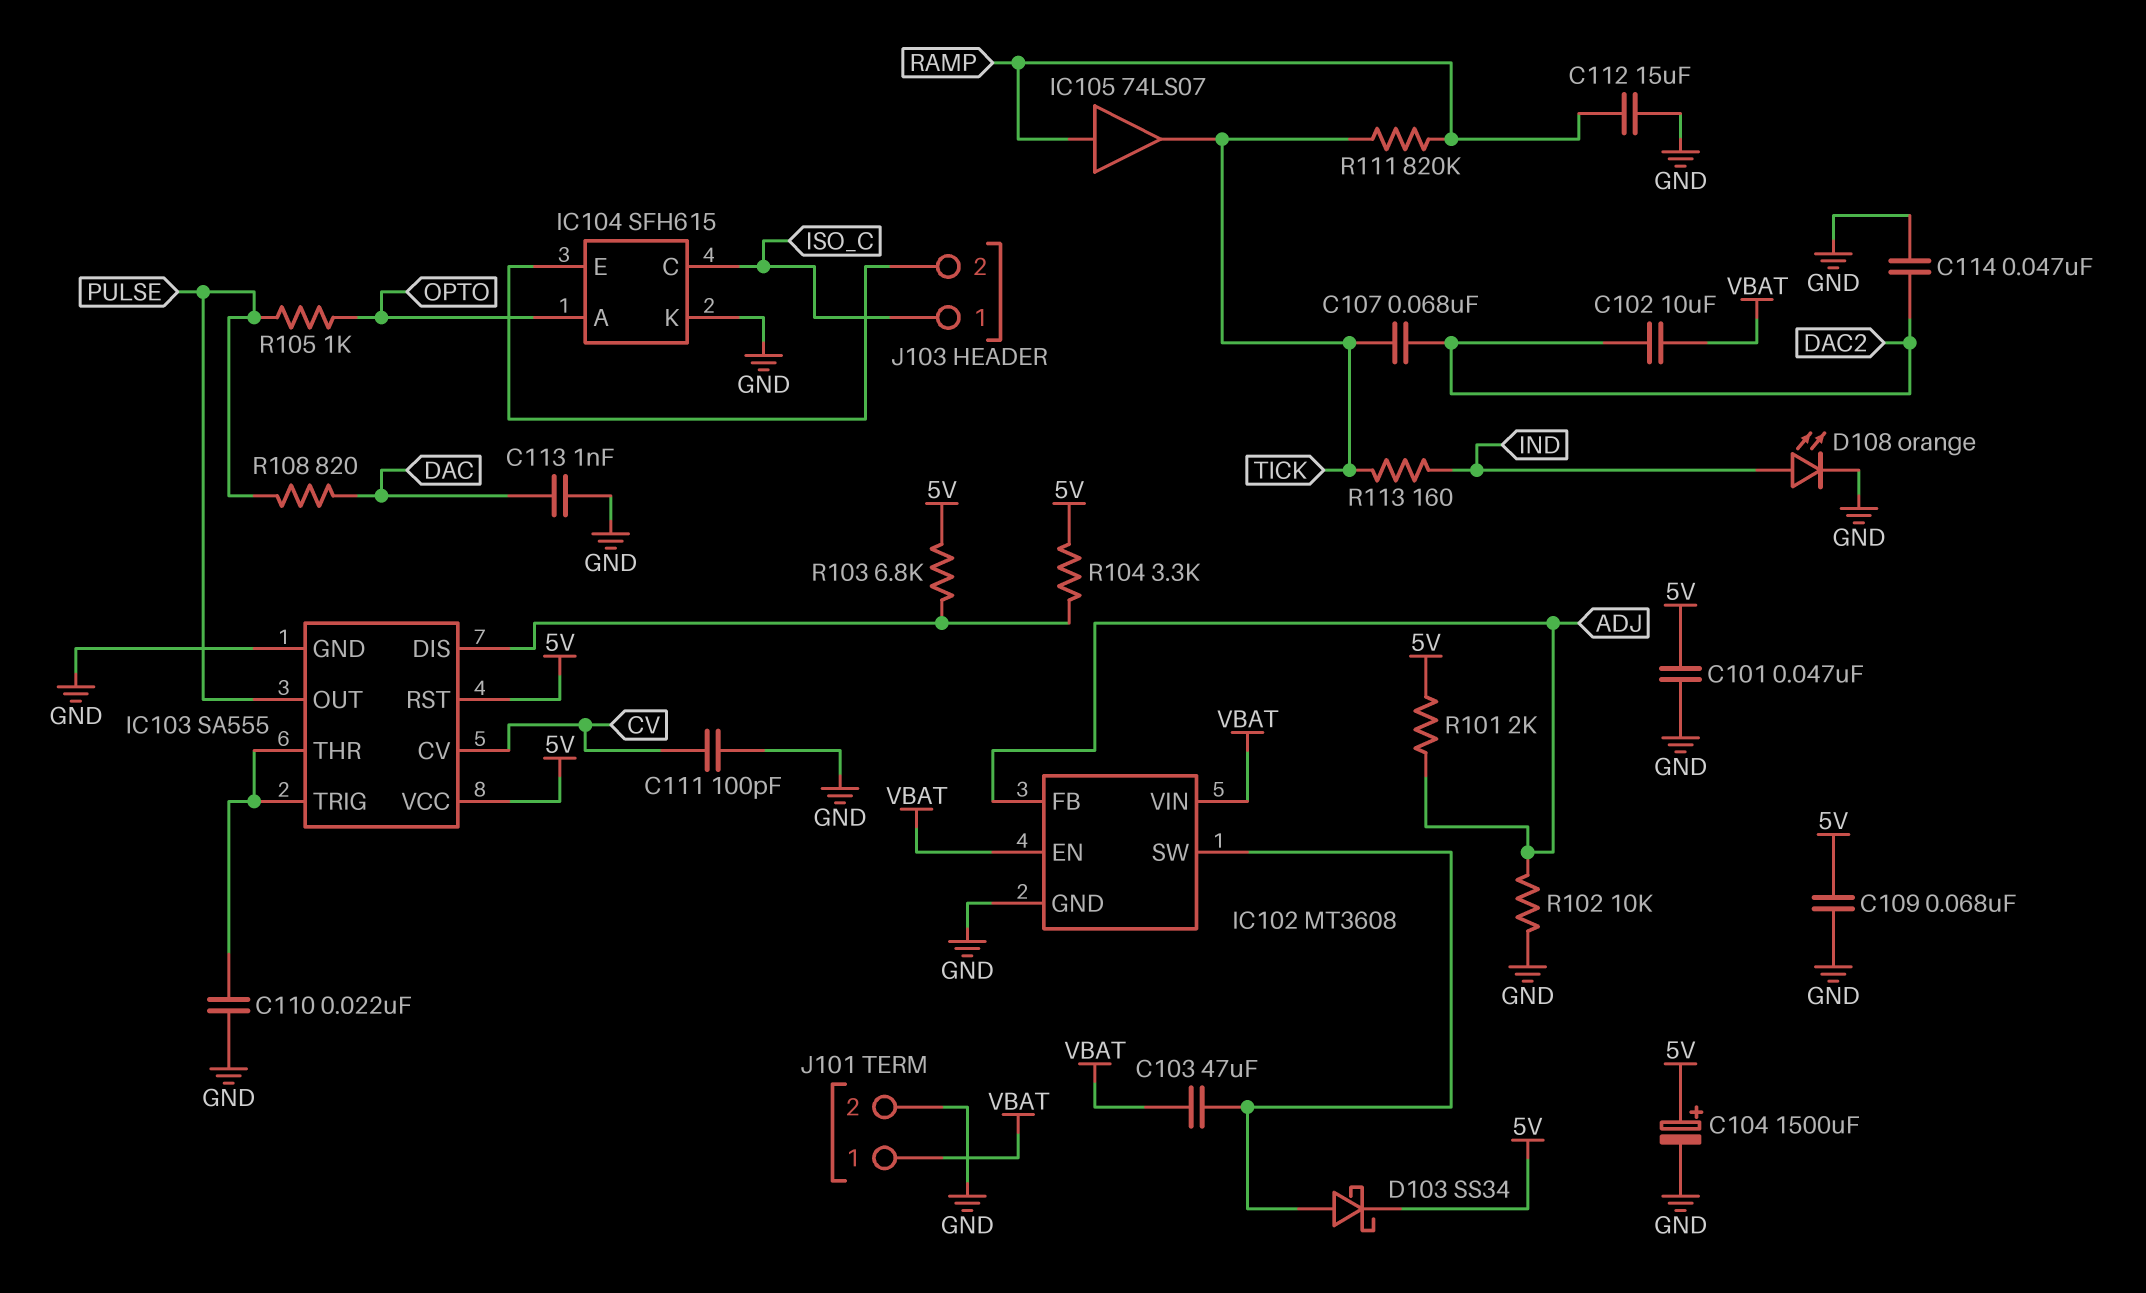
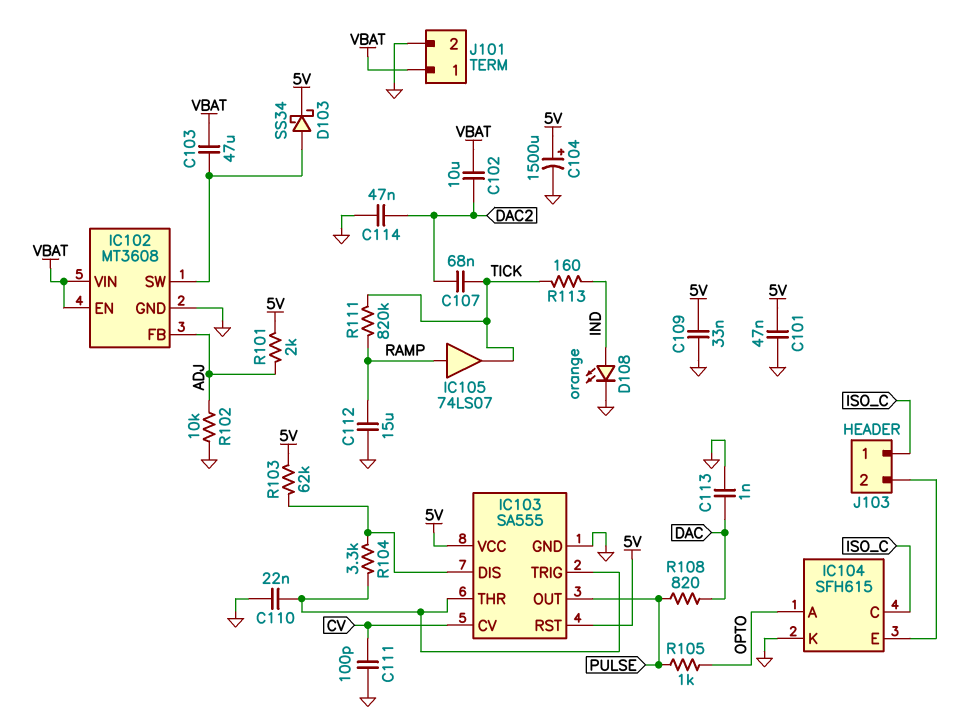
C109: 68nF (5V, GND) -> 33nF (5V, GND)
R103: 6.8k (5V, IC103/DIS) -> 62k (5V, IC103/DIS)
R104: 3.3k (5V, IC103/DIS) -> 3.3k (IC103/DIS, IC103/THR)

